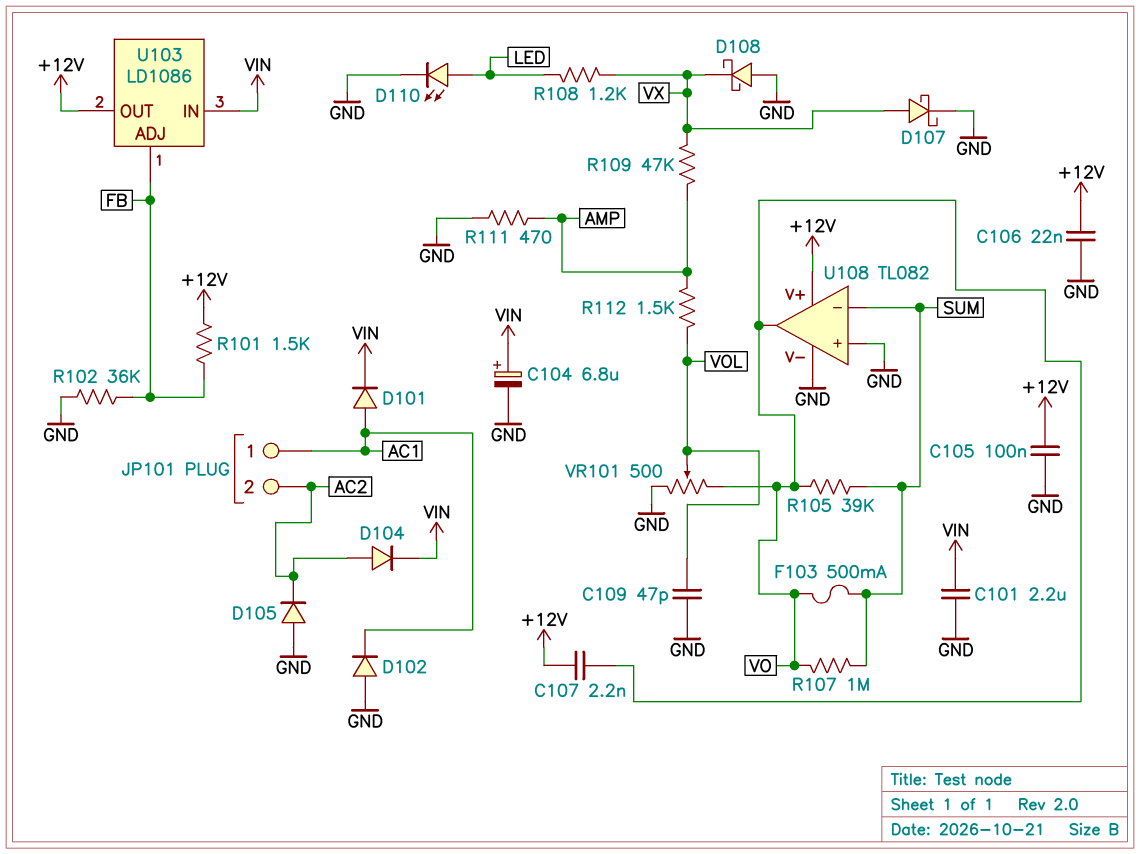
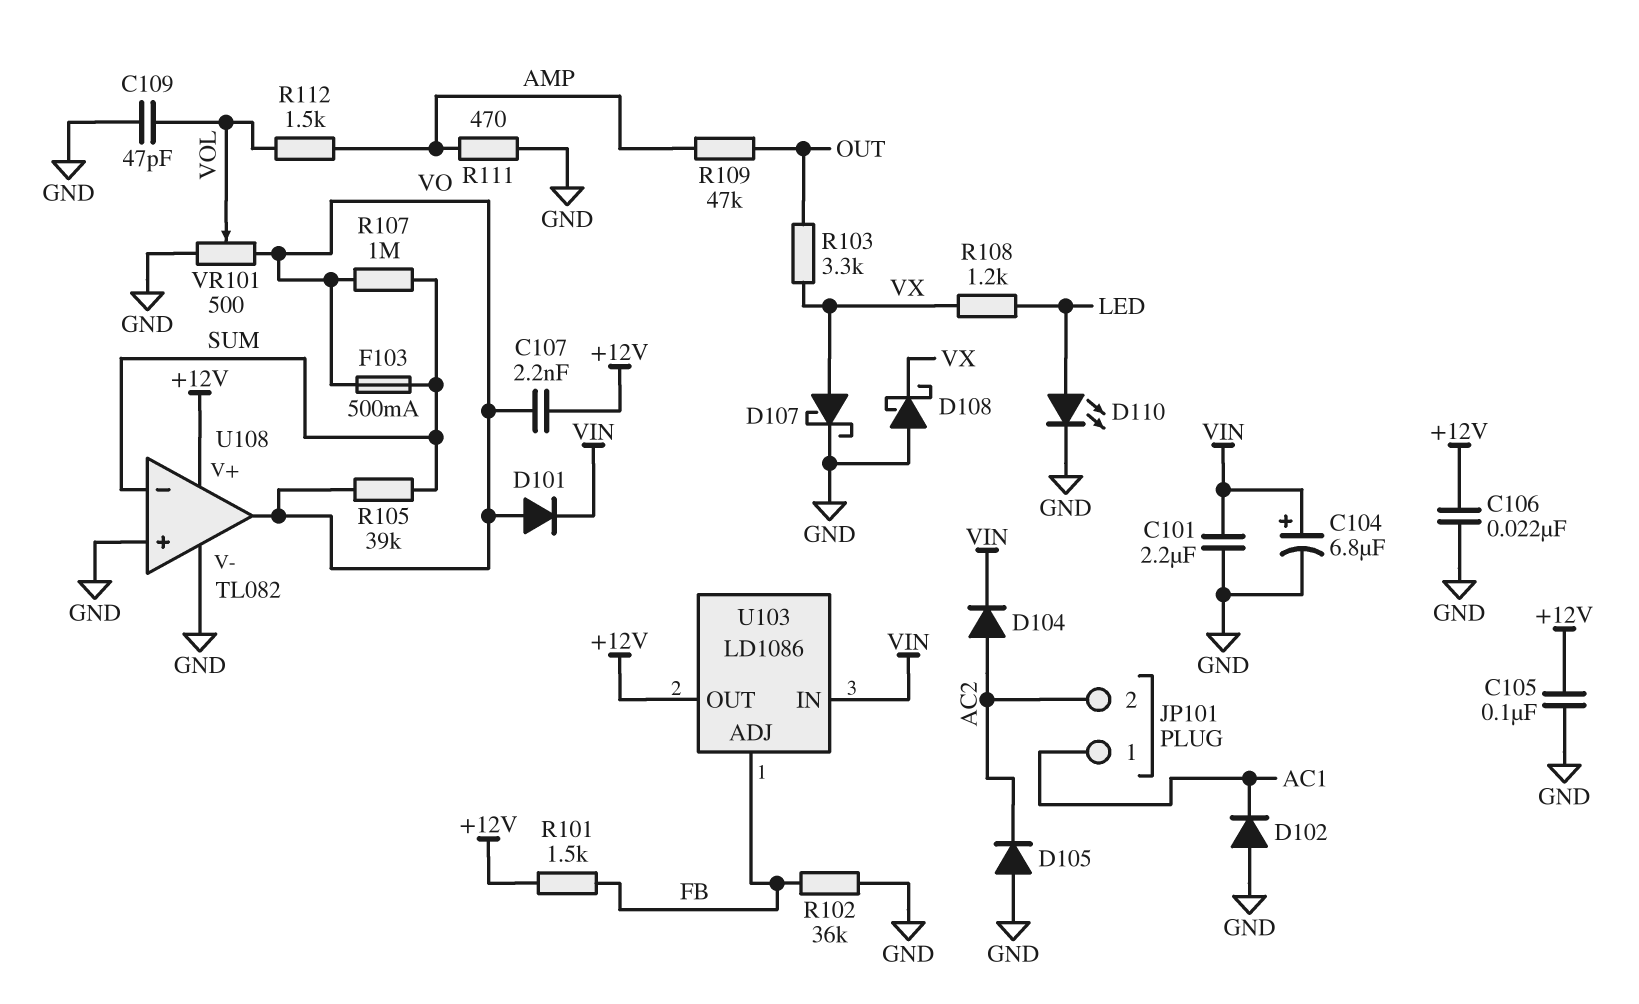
D101: diode (A AC1, K VIN) -> diode (A VO, K VIN)
R103: none -> 3.3k (OUT, VX)
R109: 47k (AMP, VX) -> 47k (AMP, OUT)

